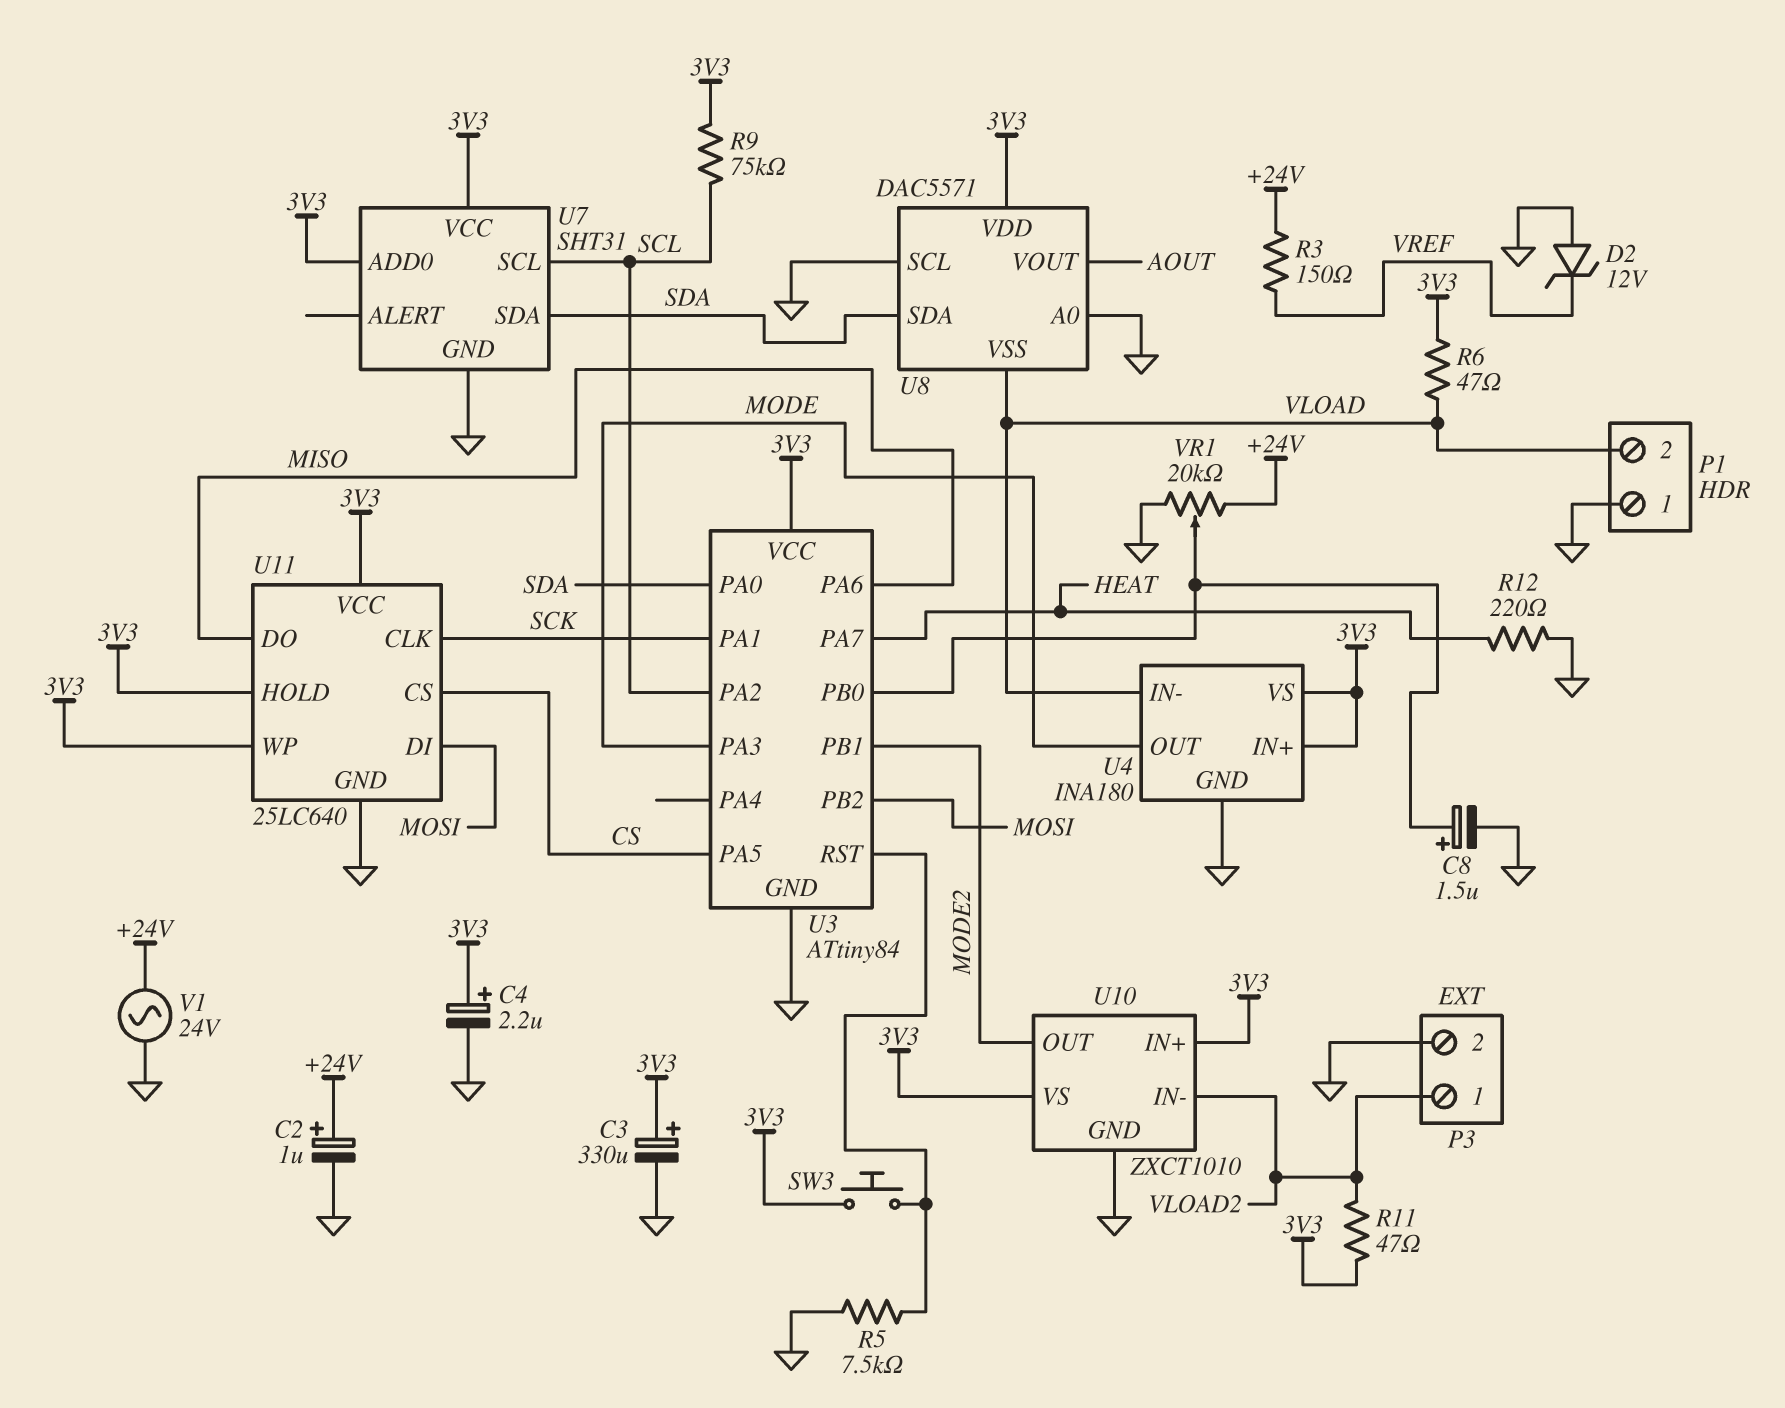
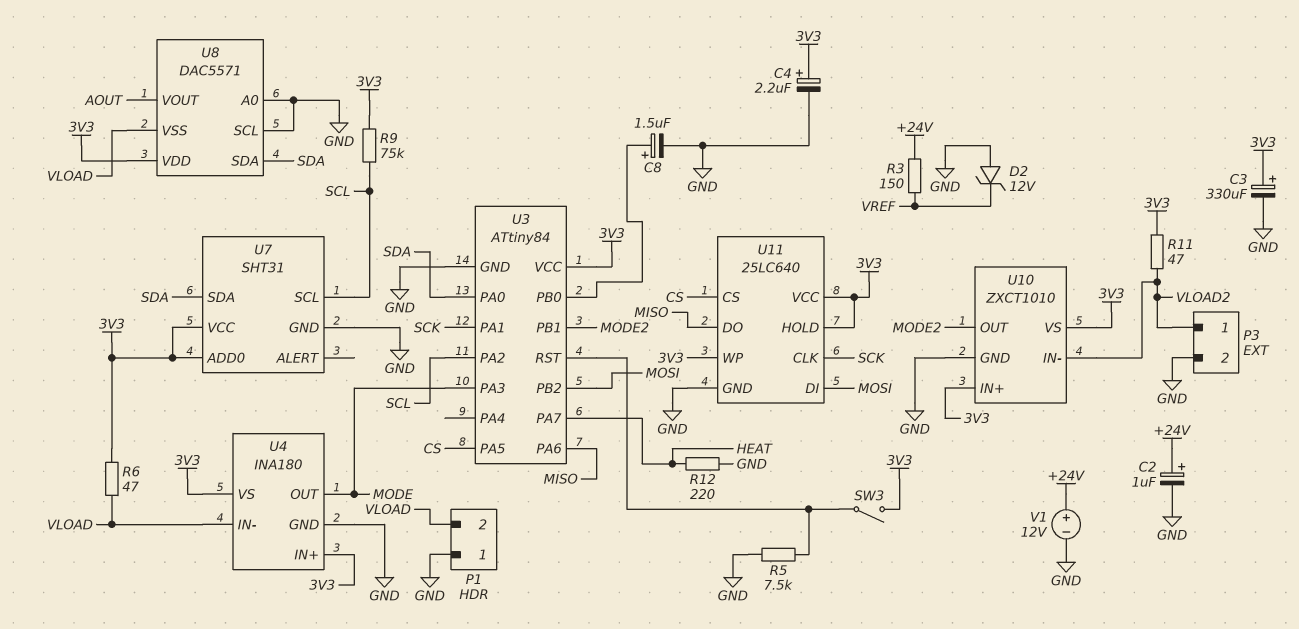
SW3: button (3V3, U3/RST) -> switch (3V3, U3/RST)
V1: AC 24V (+24V, GND) -> 12V (plus +24V, minus GND)
VR1: 20k (+24V, GND, wiper U3/PB0) -> none

